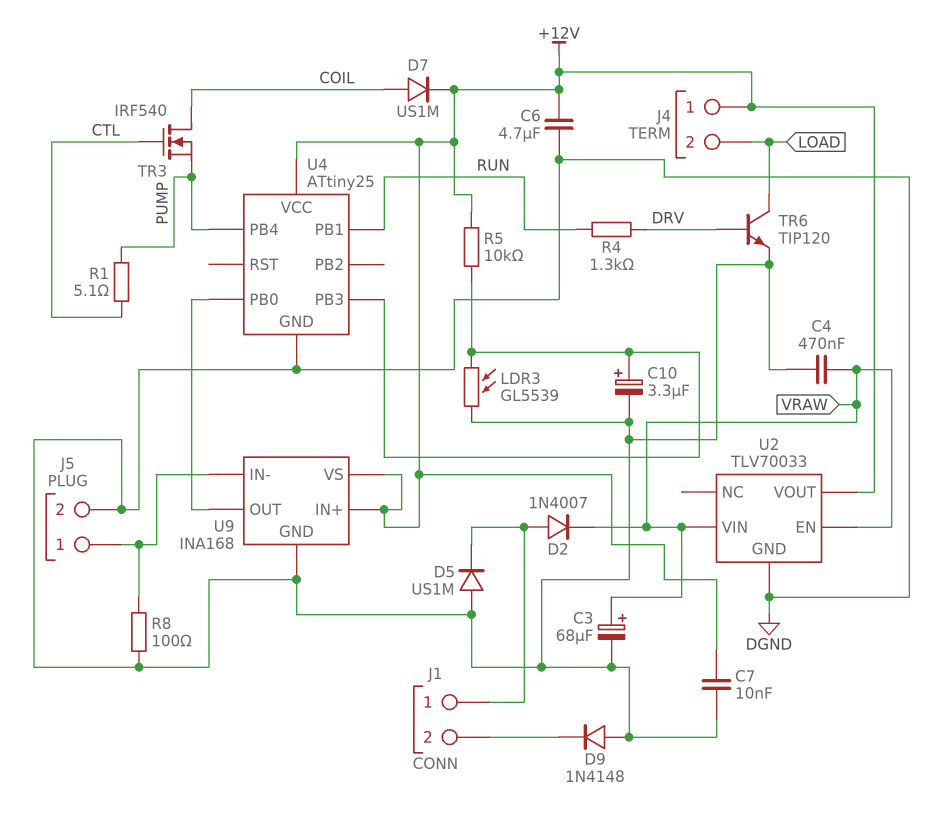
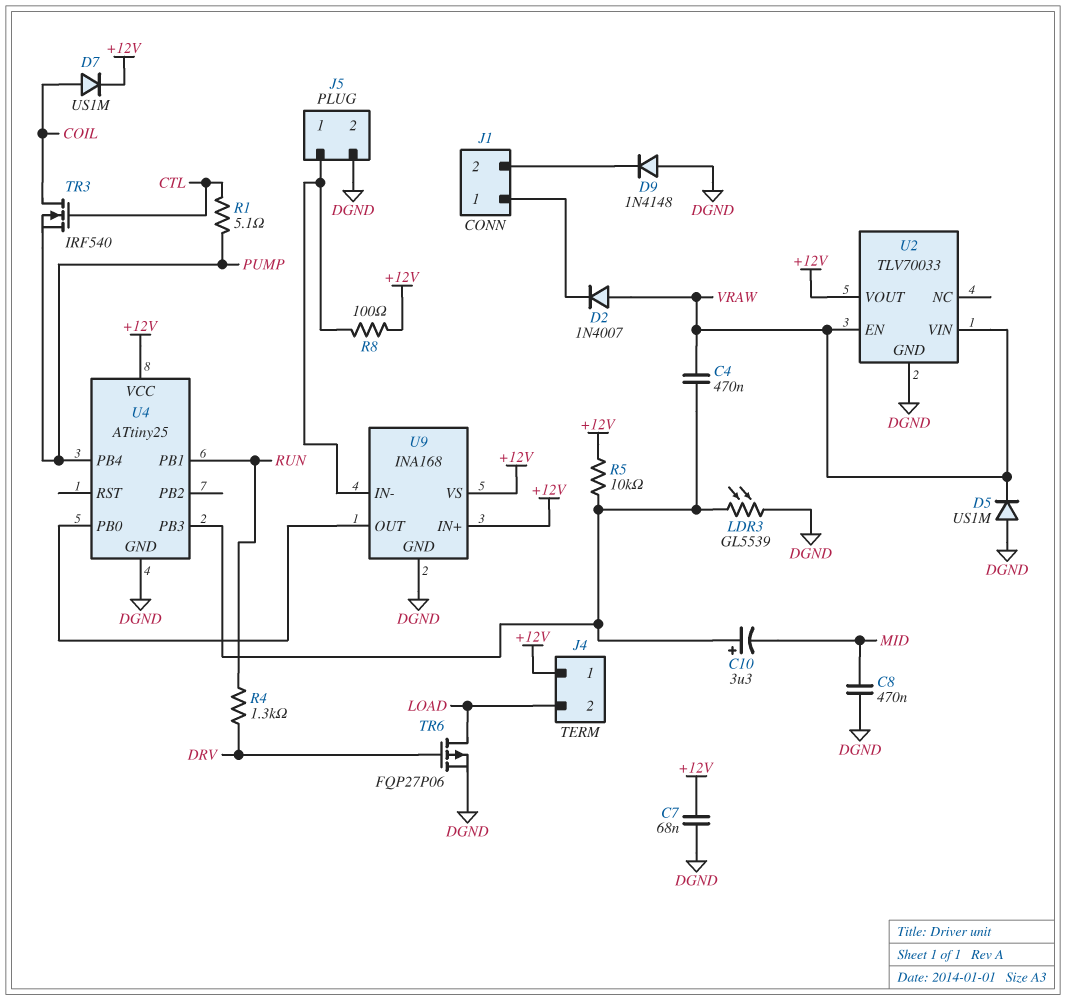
C3: 68uF (plus VRAW, minus DGND) -> none
C4: 470nF (DGND, VRAW) -> 470nF (U4/PB3, VRAW)
C6: 4.7uF (+12V, DGND) -> none
C7: 10nF (+12V, DGND) -> 68nF (+12V, DGND)
C8: none -> 470nF (DGND, MID)
C10: 3.3uF (plus U4/PB3, minus DGND) -> 3.3uF (plus U4/PB3, minus MID)
D2: diode 1N4007 (A J1/1, K VRAW) -> diode 1N4007 (A VRAW, K J1/1)
D5: diode US1M (A DGND, K J1/1) -> diode US1M (A DGND, K VRAW)
R8: 100 (DGND, J5/1) -> 100 (+12V, J5/1)
TR6: NPN TIP120 (B DRV, C LOAD, E DGND) -> PMOS FQP27P06 (G DRV, D LOAD, S DGND)

